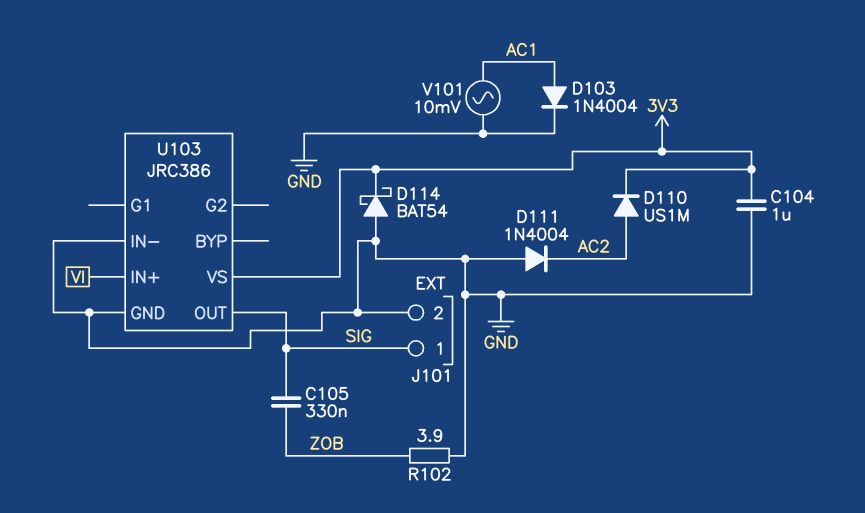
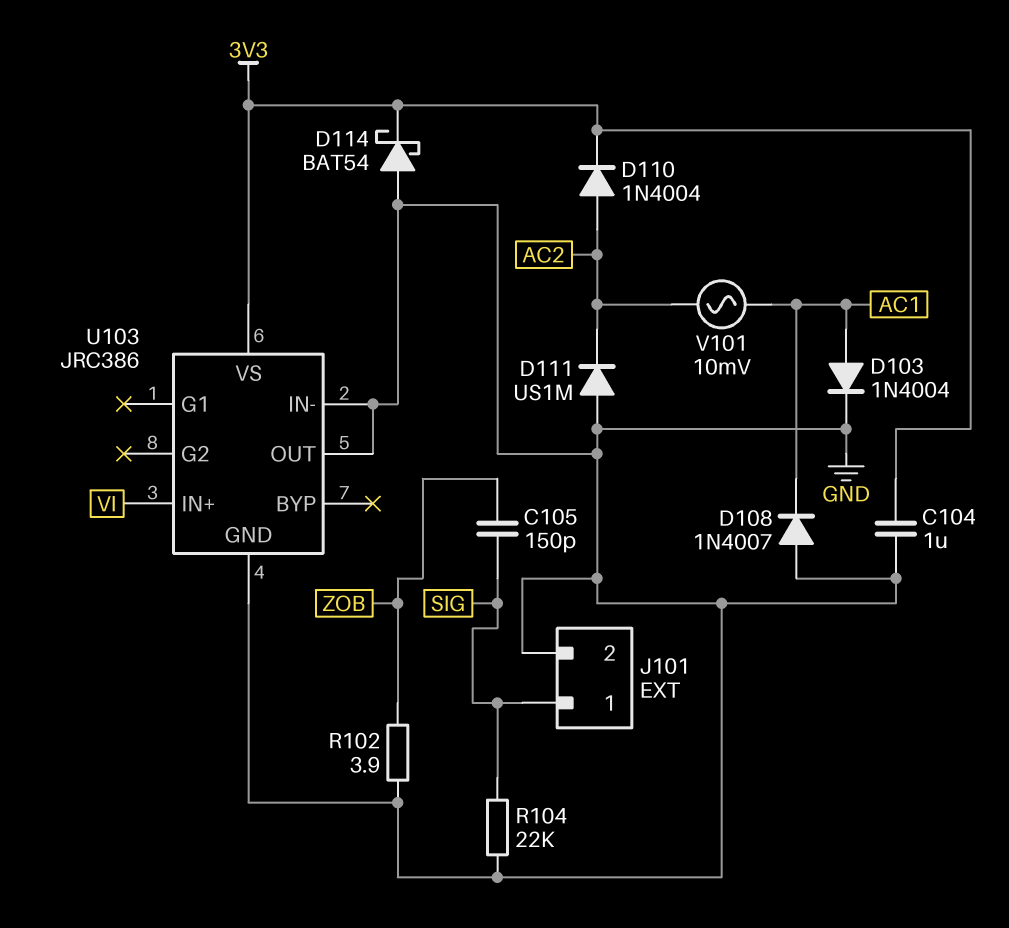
C105: 330nF (SIG, ZOB) -> 150pF (SIG, ZOB)
D108: none -> diode 1N4007 (A GND, K AC1)
D110: diode US1M (A AC2, K 3V3) -> diode 1N4004 (A AC2, K 3V3)
D111: diode 1N4004 (A GND, K AC2) -> diode US1M (A GND, K AC2)
R104: none -> 22k (GND, SIG)
U103 pin OUT: SIG -> GND
V101: AC 10mV (AC1, GND) -> AC 10mV (AC1, AC2)

